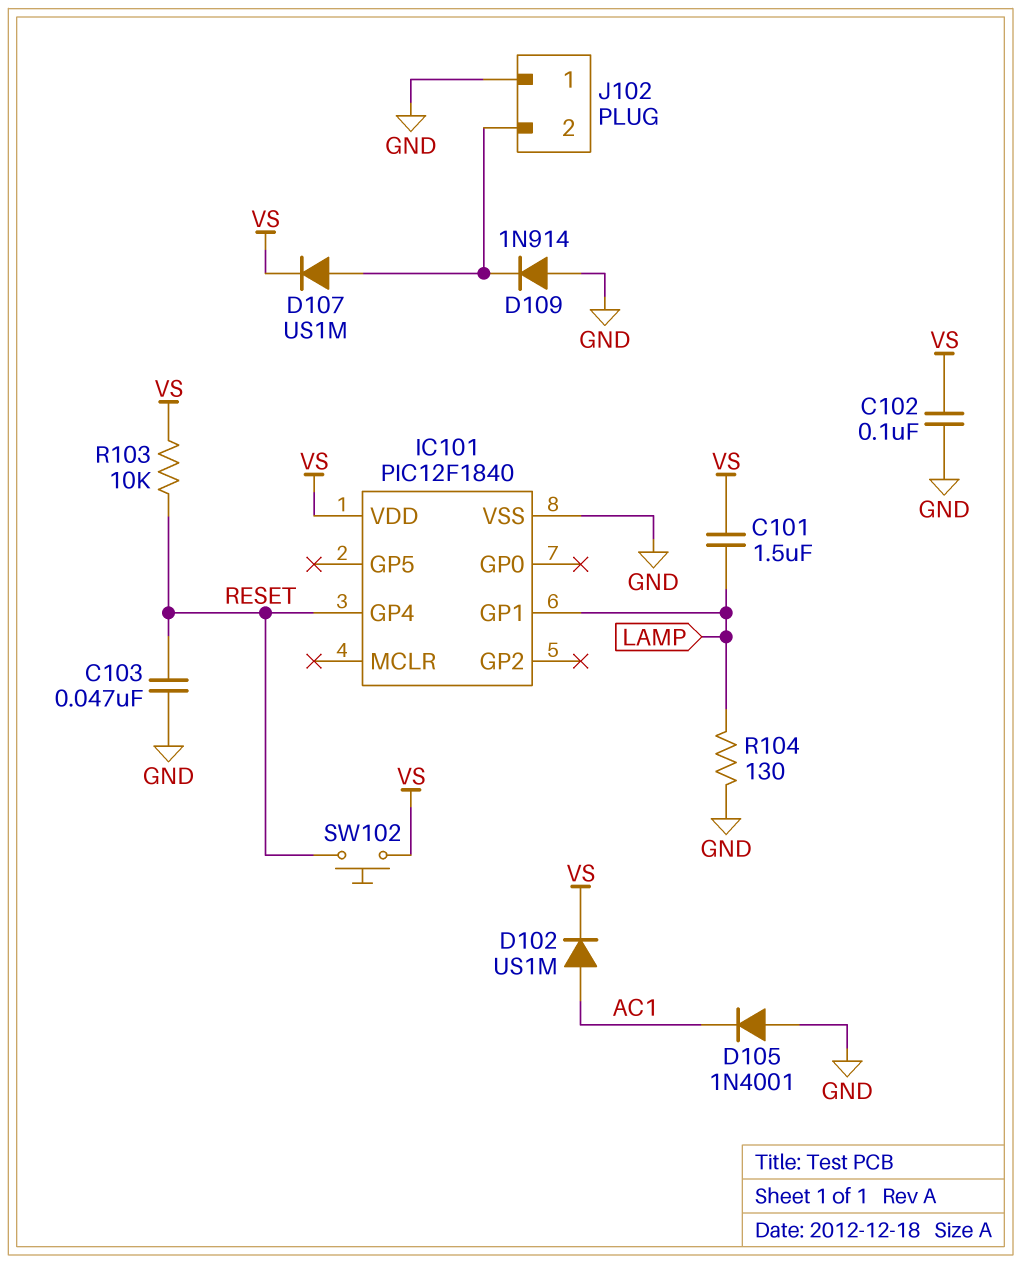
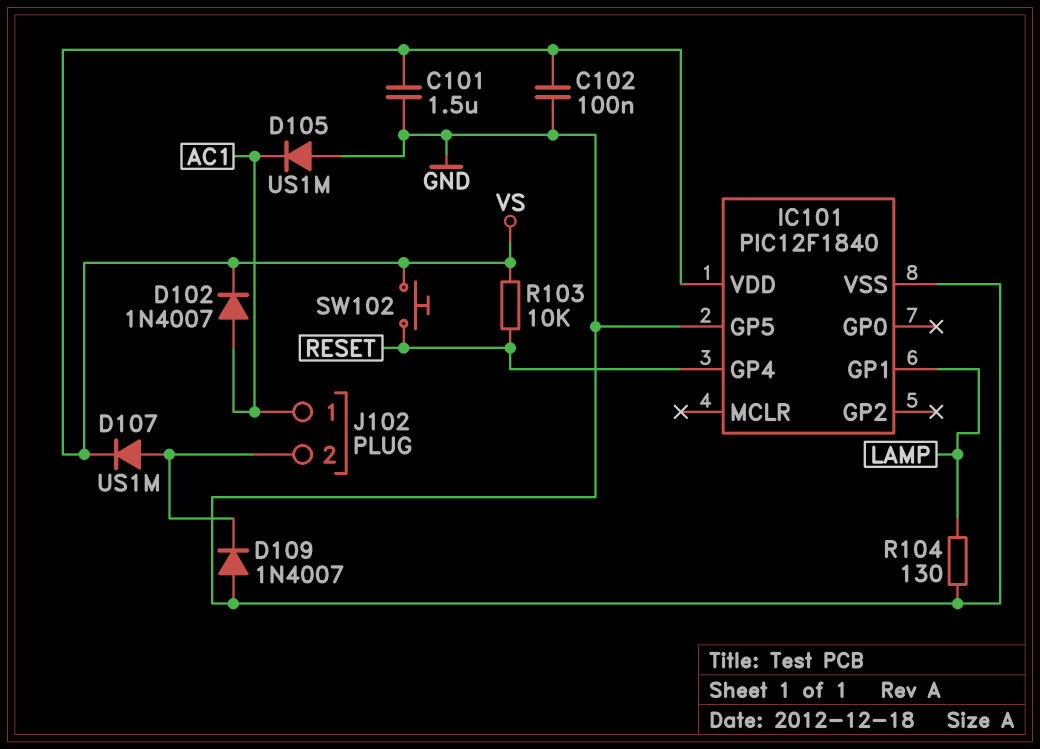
C101: 1.5uF (LAMP, VS) -> 1.5uF (GND, VS)
C103: 47nF (GND, RESET) -> none
D102: diode US1M (A AC1, K VS) -> diode 1N4007 (A AC1, K VS)
D105: diode 1N4001 (A GND, K AC1) -> diode US1M (A GND, K AC1)
D109: diode 1N914 (A GND, K J102/2) -> diode 1N4007 (A GND, K J102/2)
IC101 pin GP5: none -> GND
J102 pin 1: GND -> AC1

